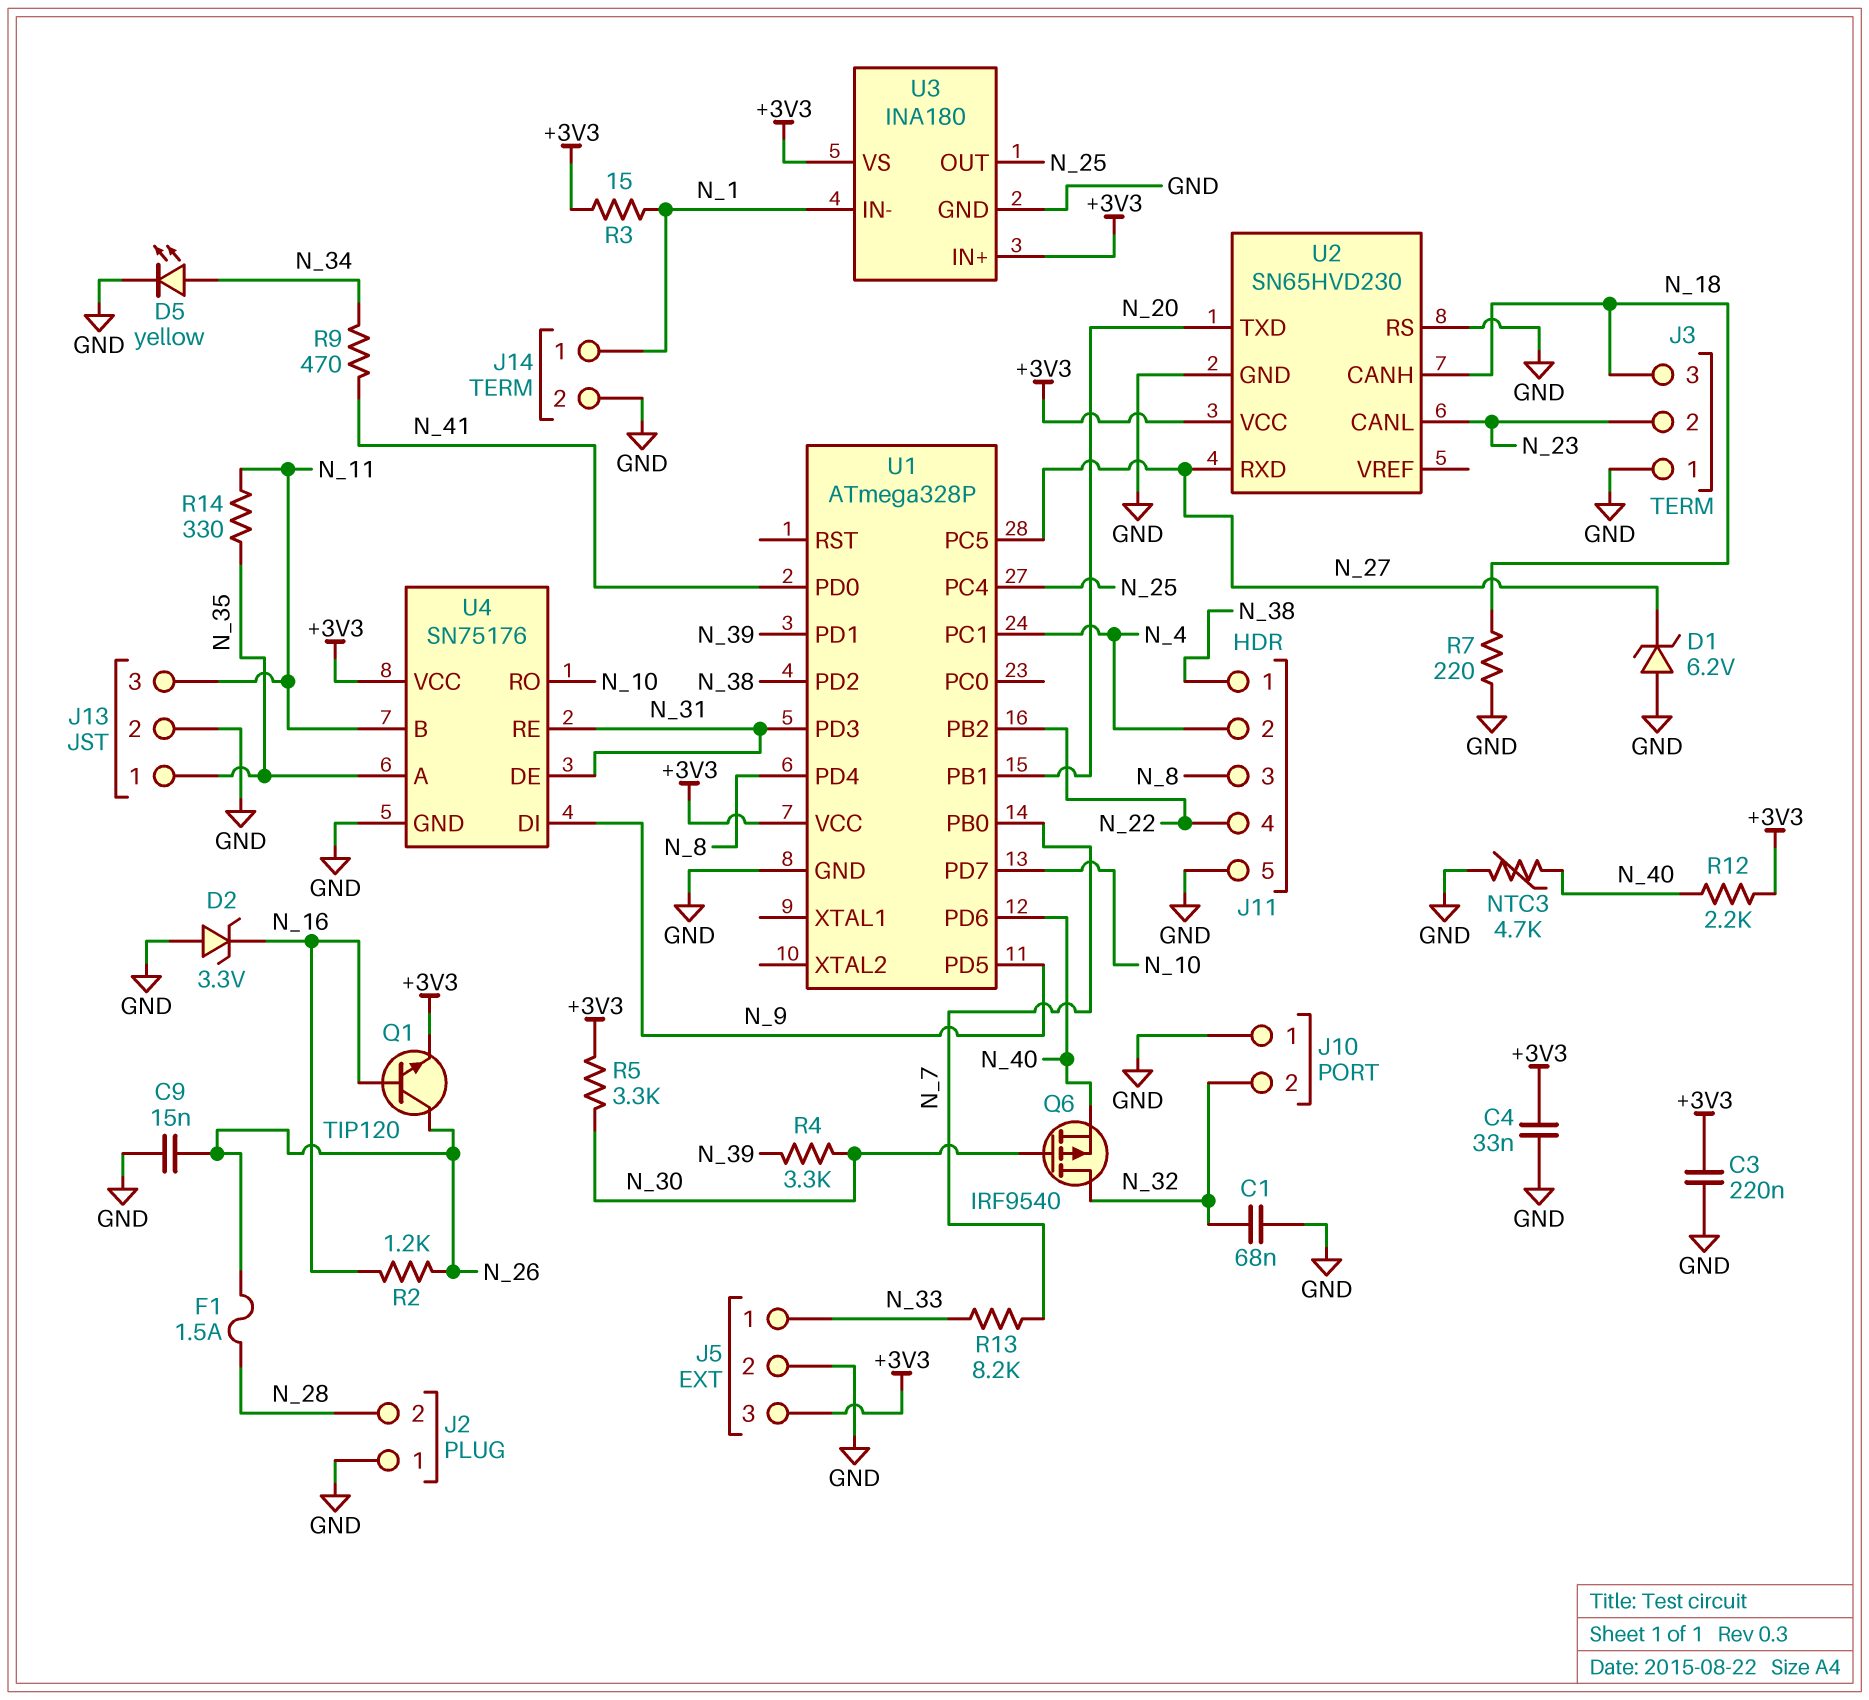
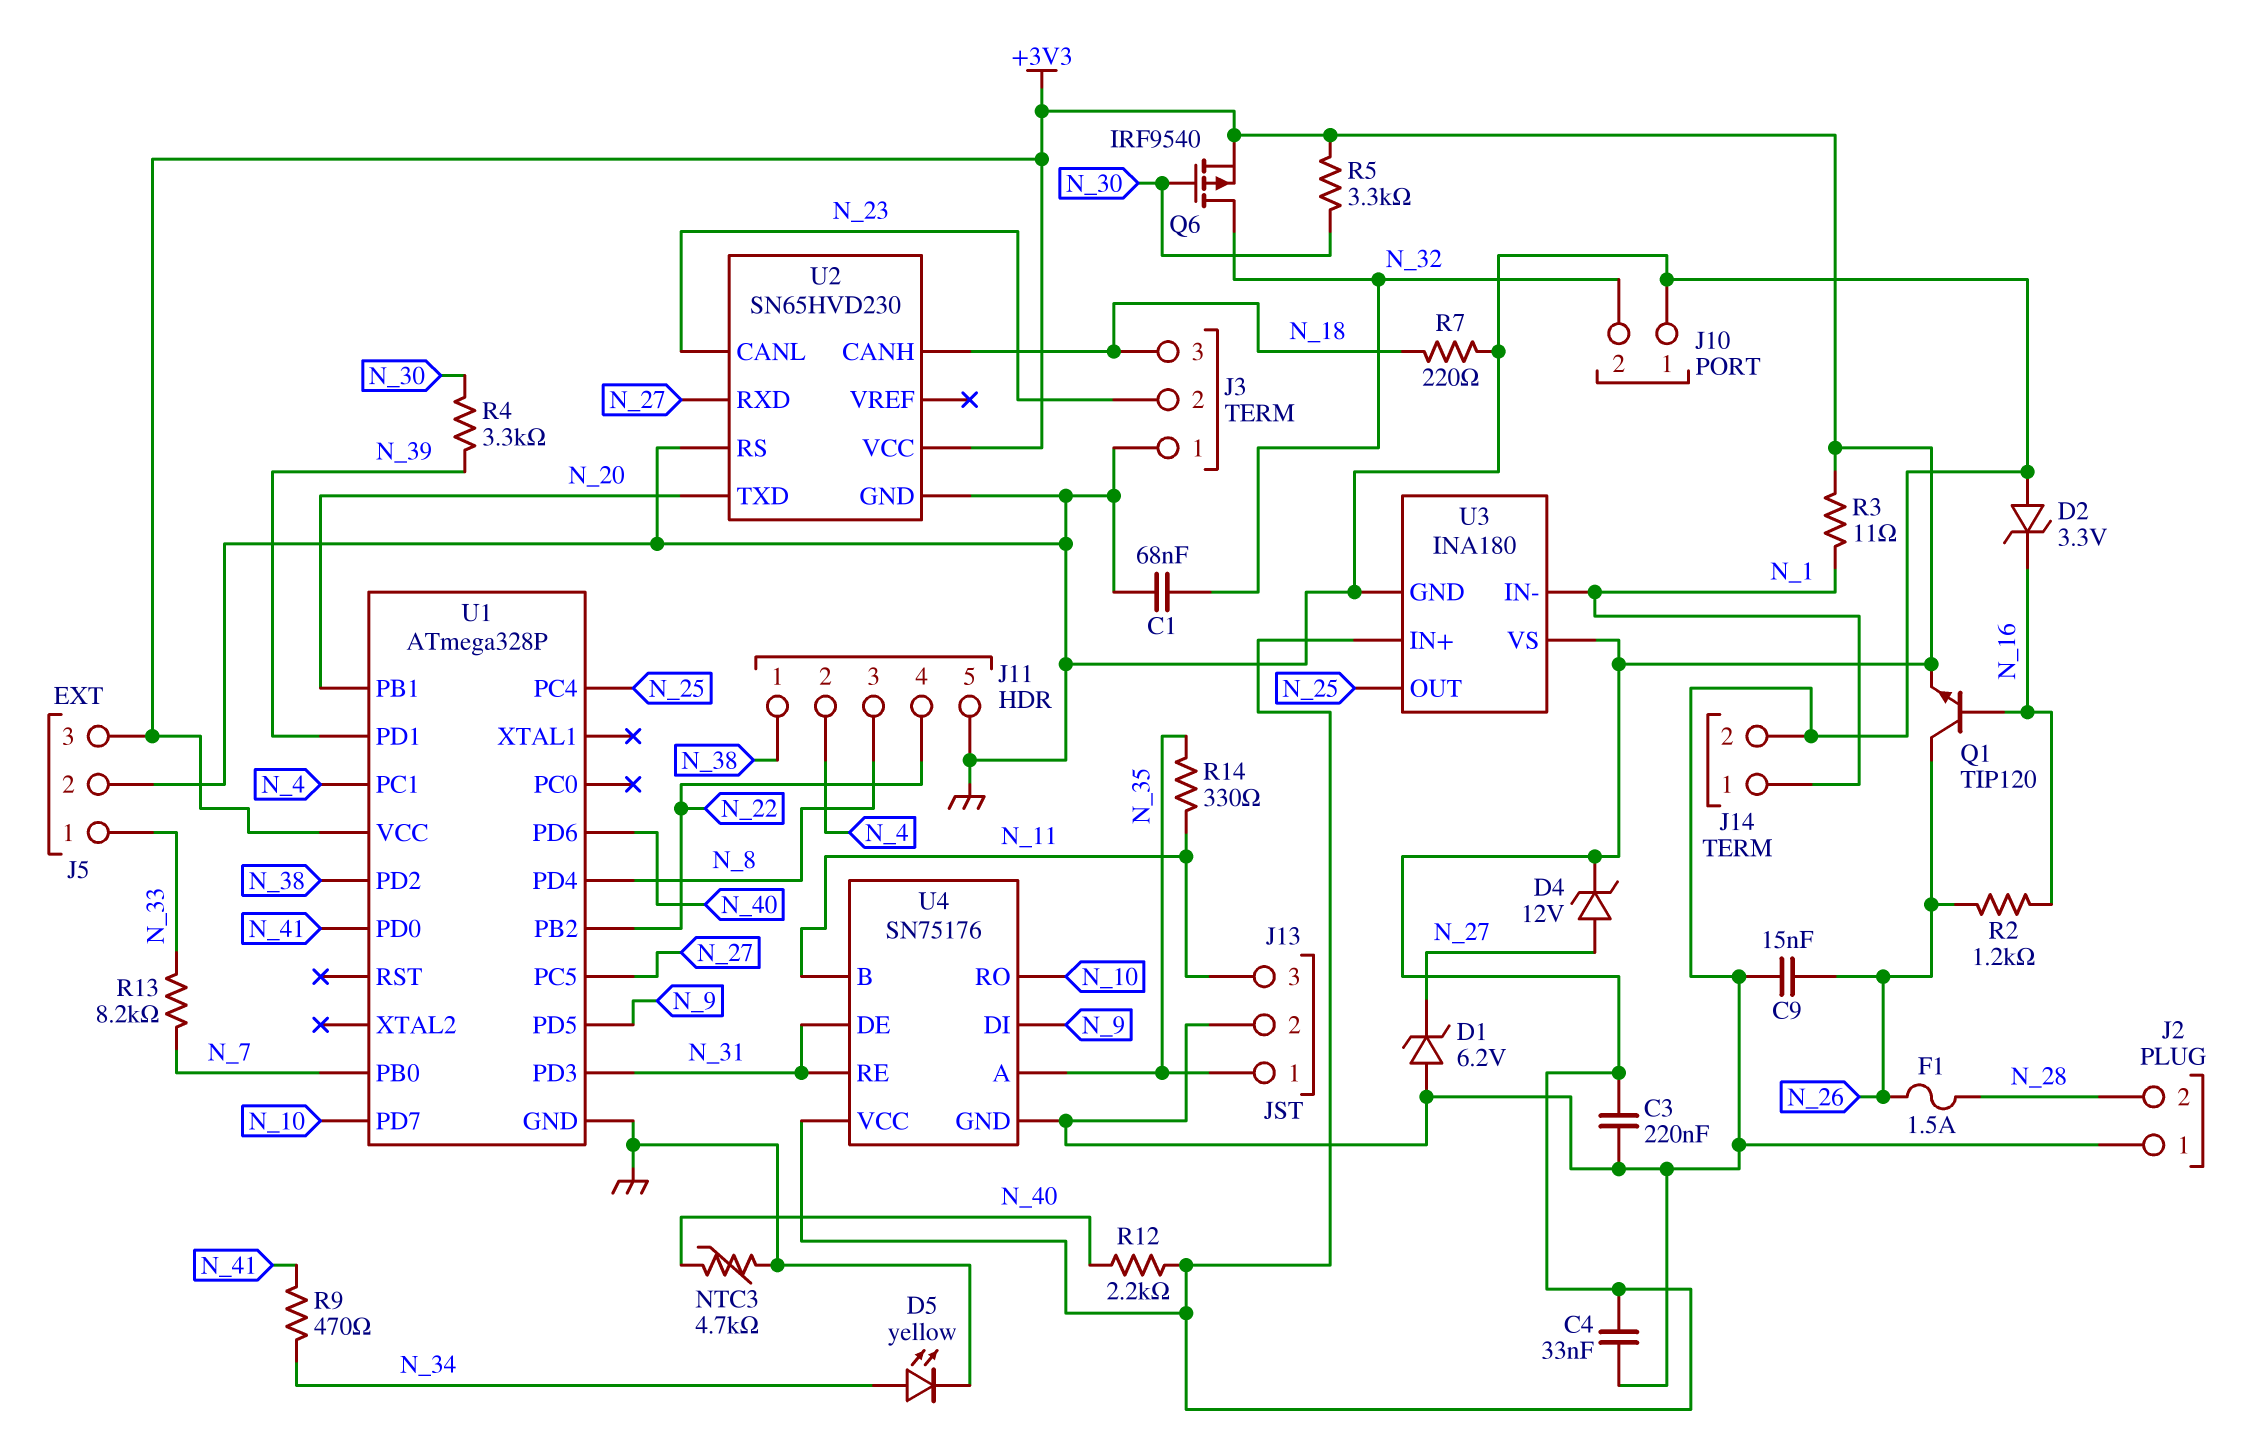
D4: none -> zener 12V (A N_27, K +3V3)
Q6: PMOS IRF9540 (G N_30, D N_32, S N_40) -> PMOS IRF9540 (G N_30, D N_32, S +3V3)
R3: 15 (+3V3, N_1) -> 11 (+3V3, N_1)

